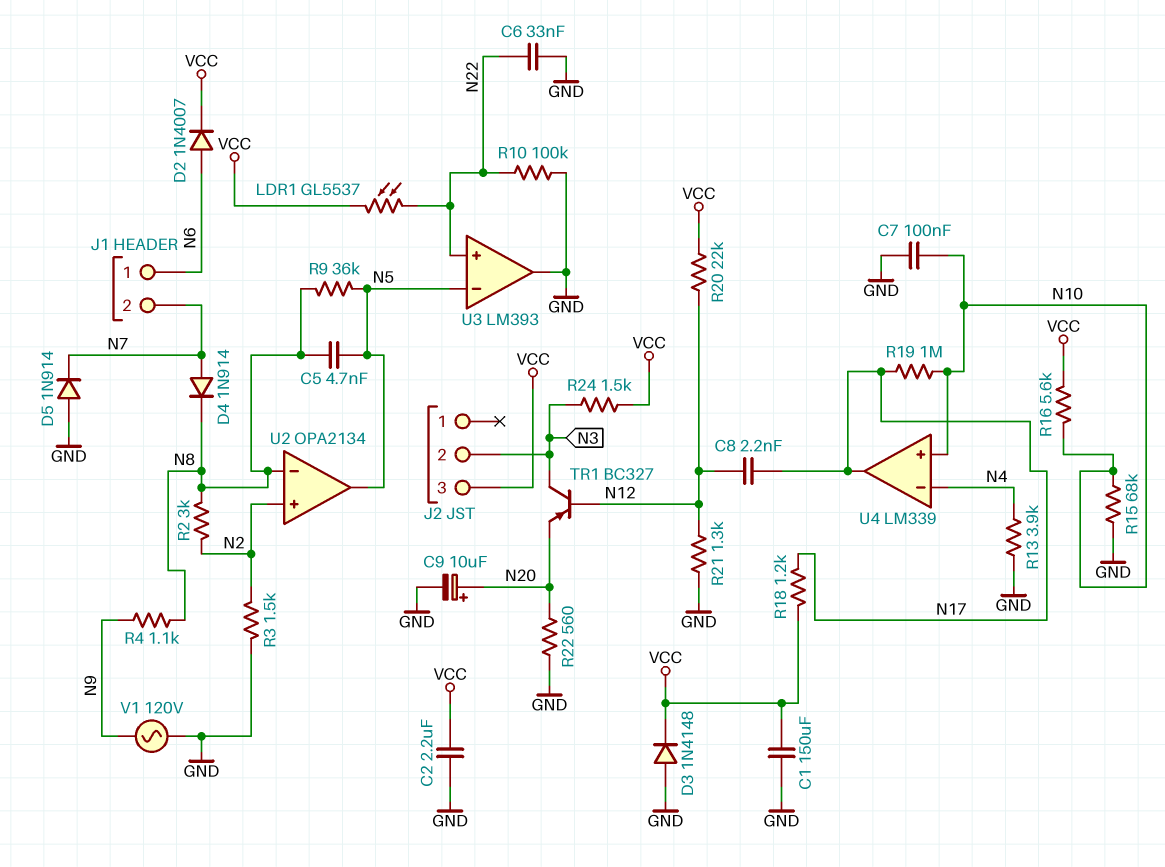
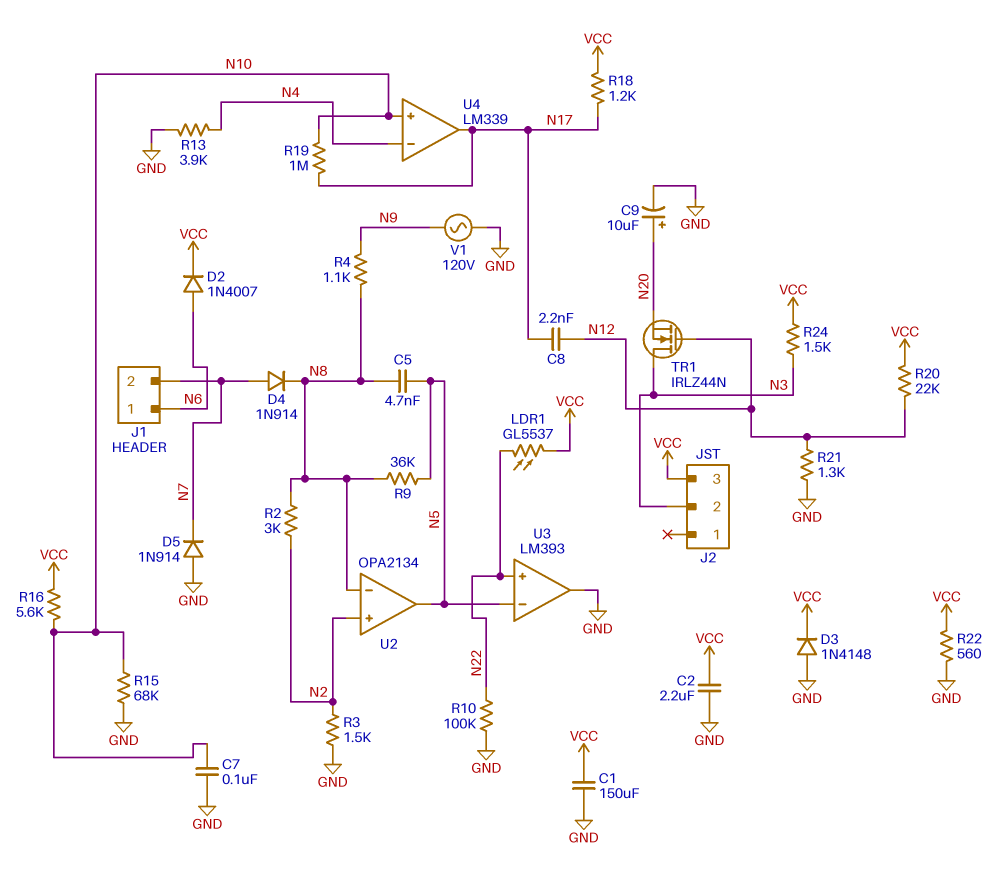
C6: 33nF (GND, N22) -> none
R22: 560 (GND, N20) -> 560 (GND, VCC)
TR1: PNP BC327 (B N12, C N3, E N20) -> NMOS IRLZ44N (G N12, D N3, S N20)

